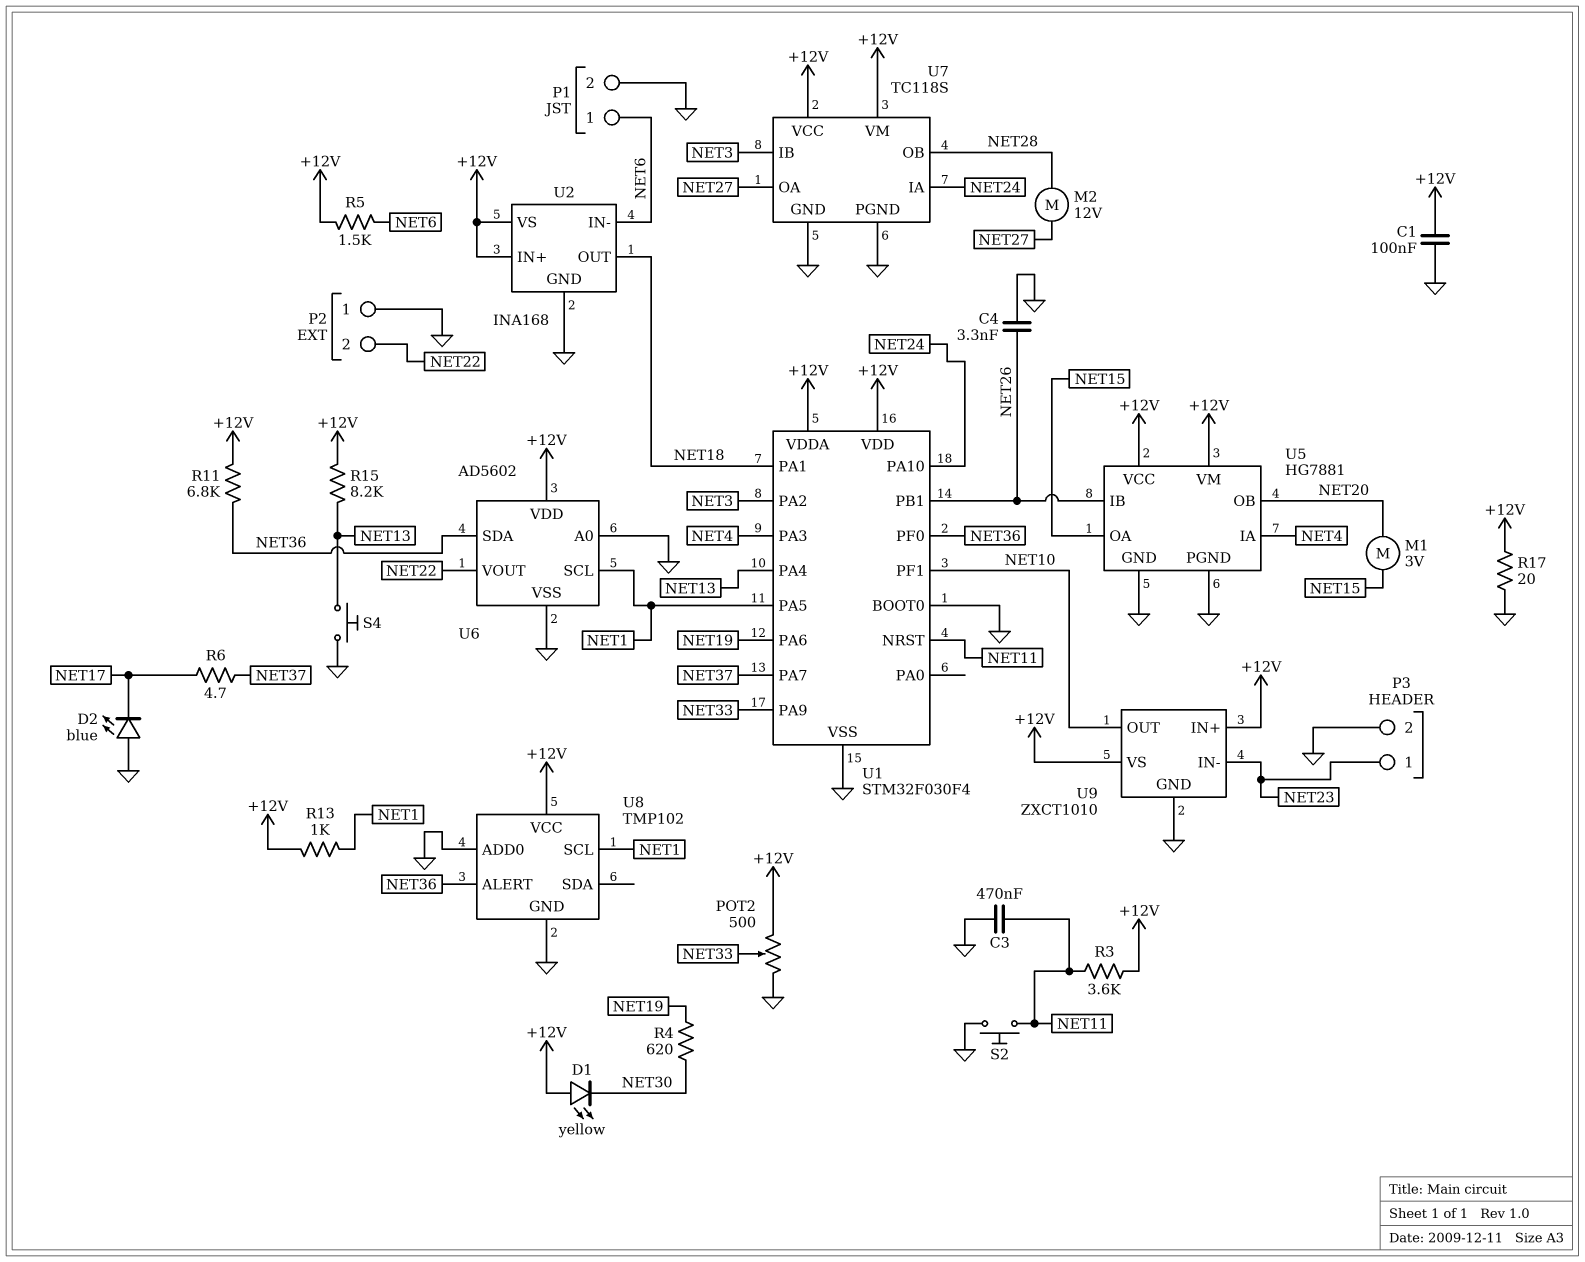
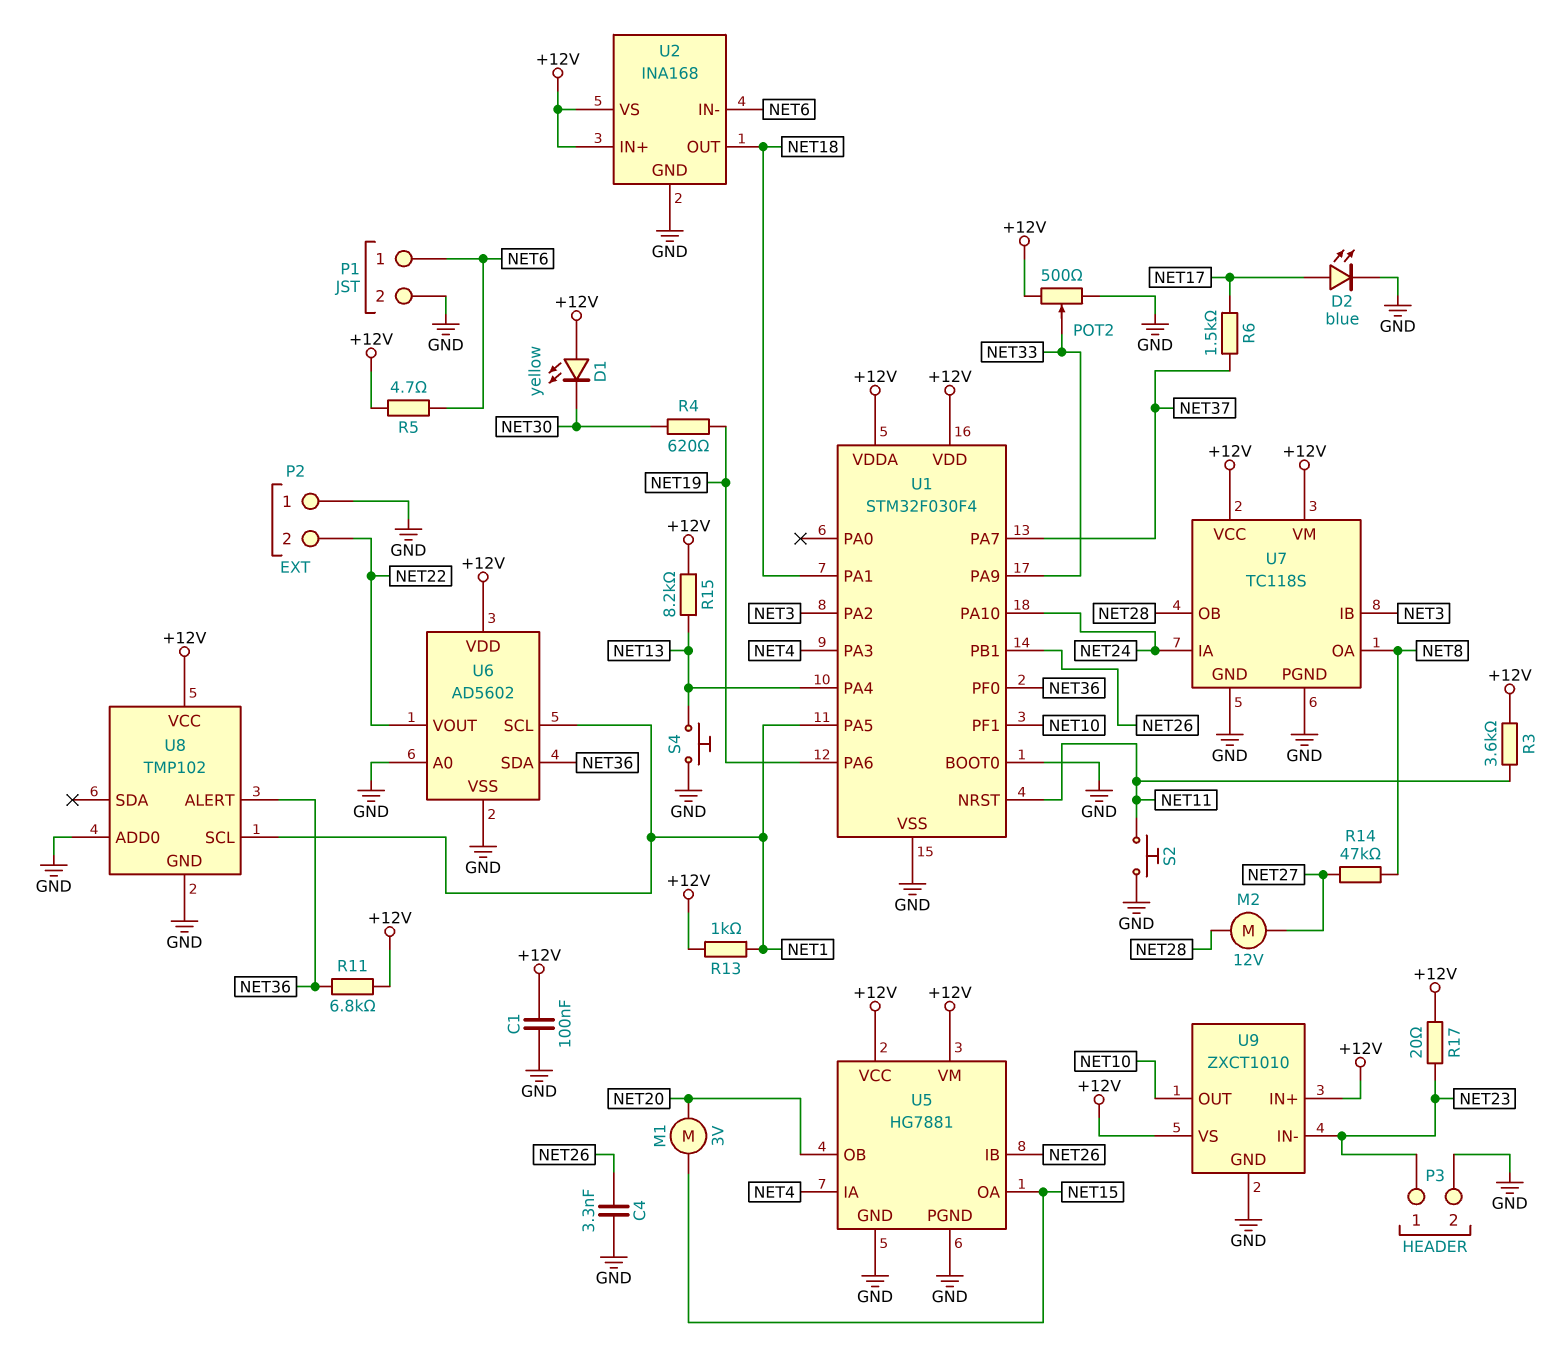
C3: 470nF (GND, NET11) -> none
D2: LED blue (A GND, K NET17) -> LED blue (A NET17, K GND)
R5: 1.5k (+12V, NET6) -> 4.7 (+12V, NET6)
R6: 4.7 (NET17, NET37) -> 1.5k (NET17, NET37)
R14: none -> 47k (NET8, NET27)
R17: 20 (+12V, GND) -> 20 (+12V, NET23)
U7 pin OA: NET27 -> NET8

